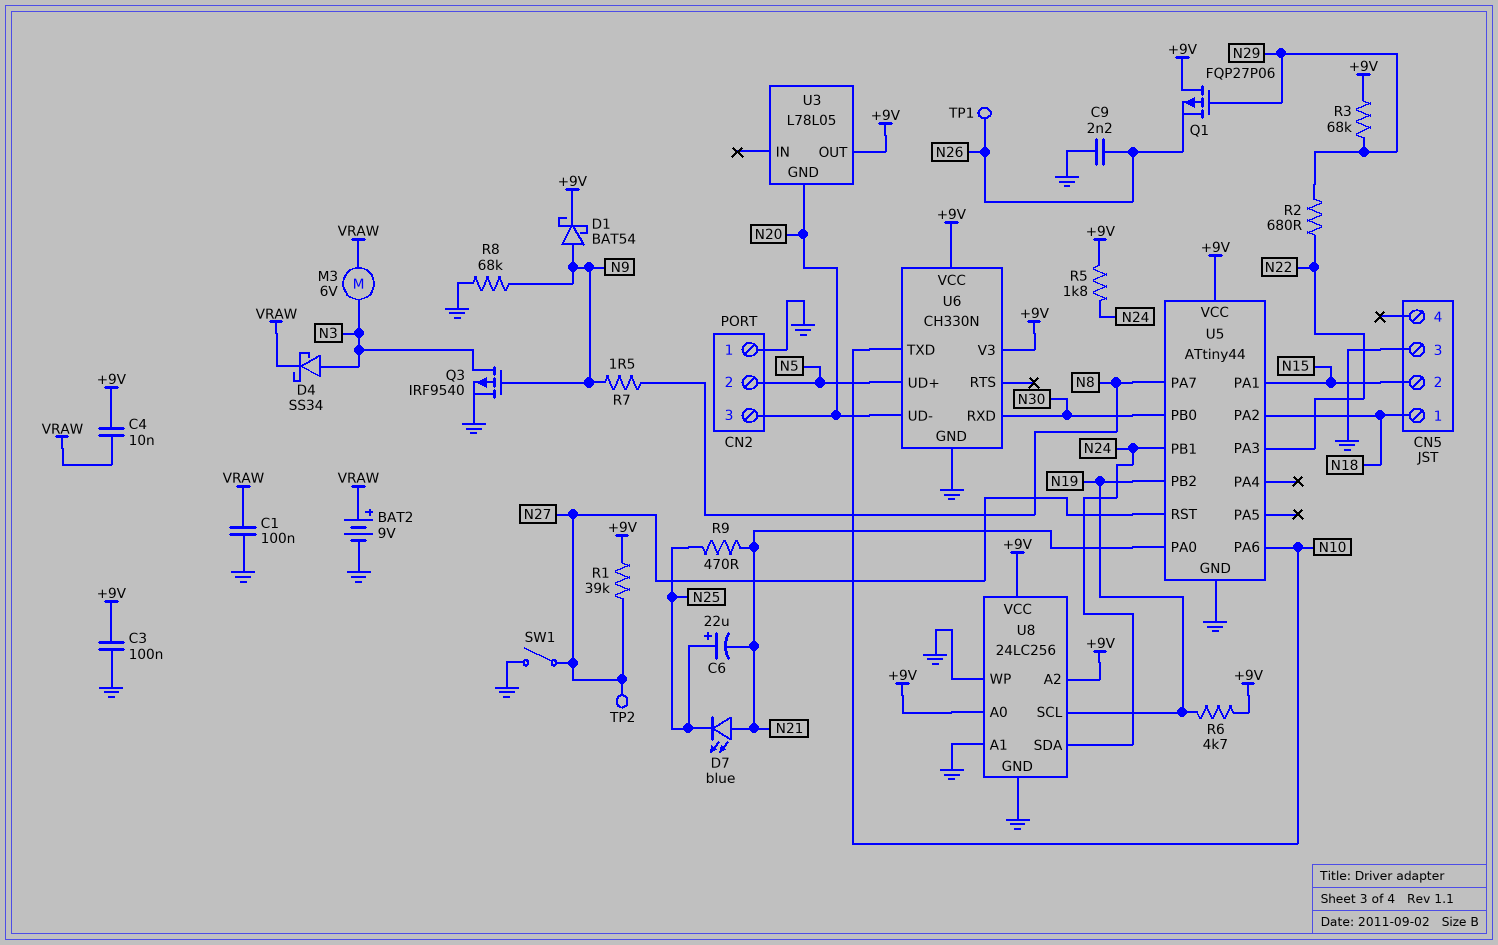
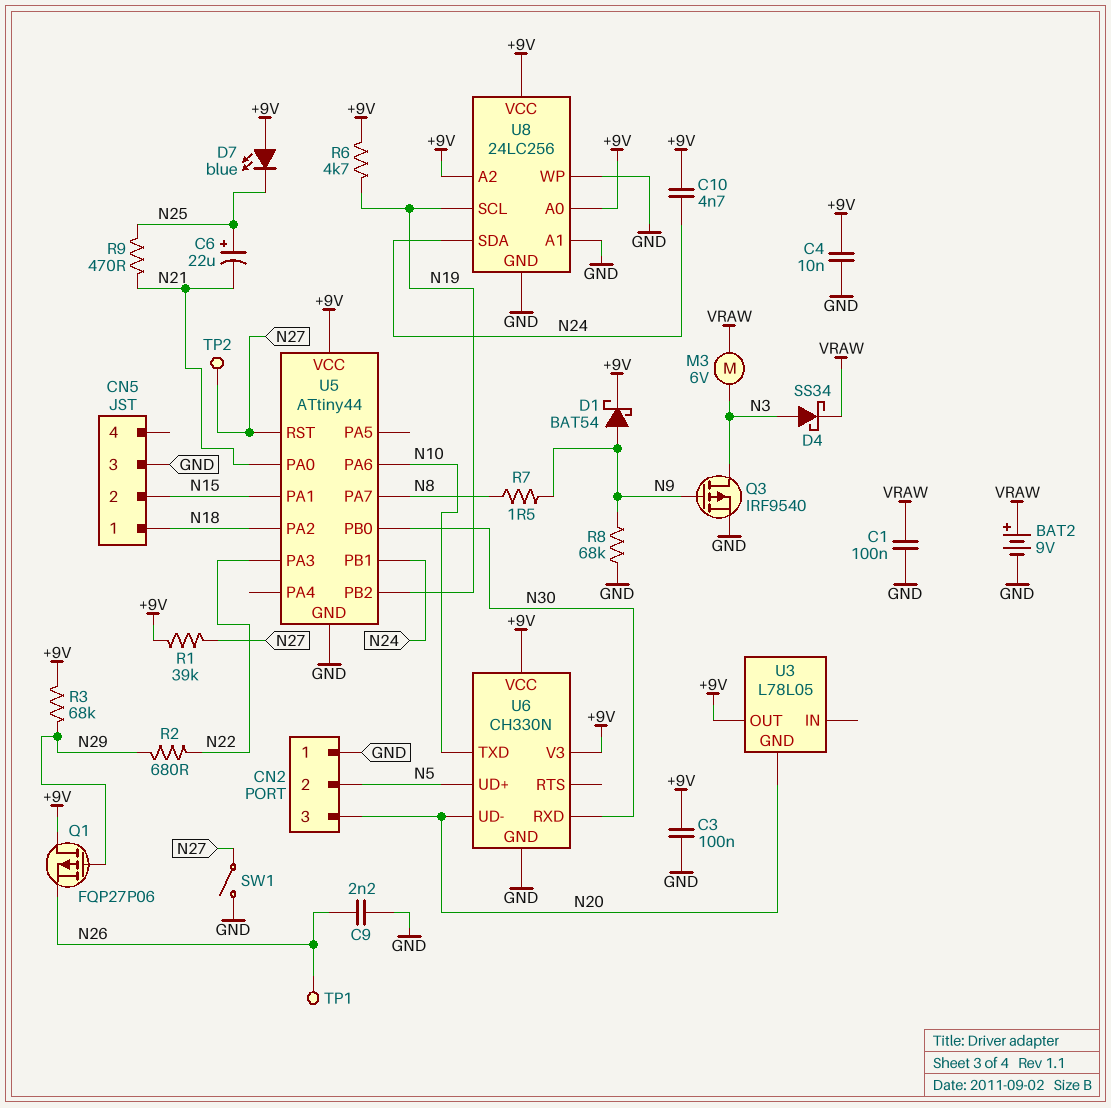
C4: 10nF (+9V, VRAW) -> 10nF (+9V, GND)
C10: none -> 4.7nF (+9V, N24)
D7: LED blue (A N21, K N25) -> LED blue (A +9V, K N25)
R5: 1.8k (+9V, N24) -> none

